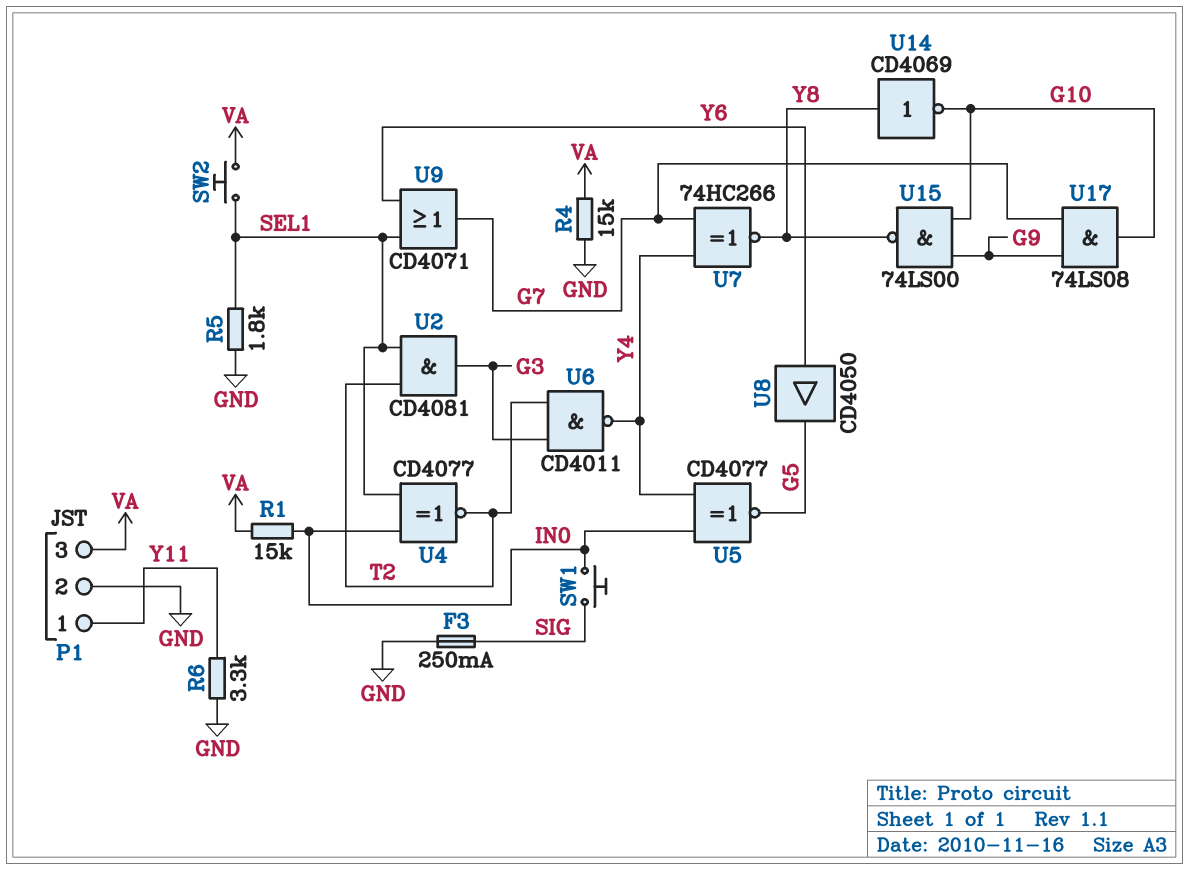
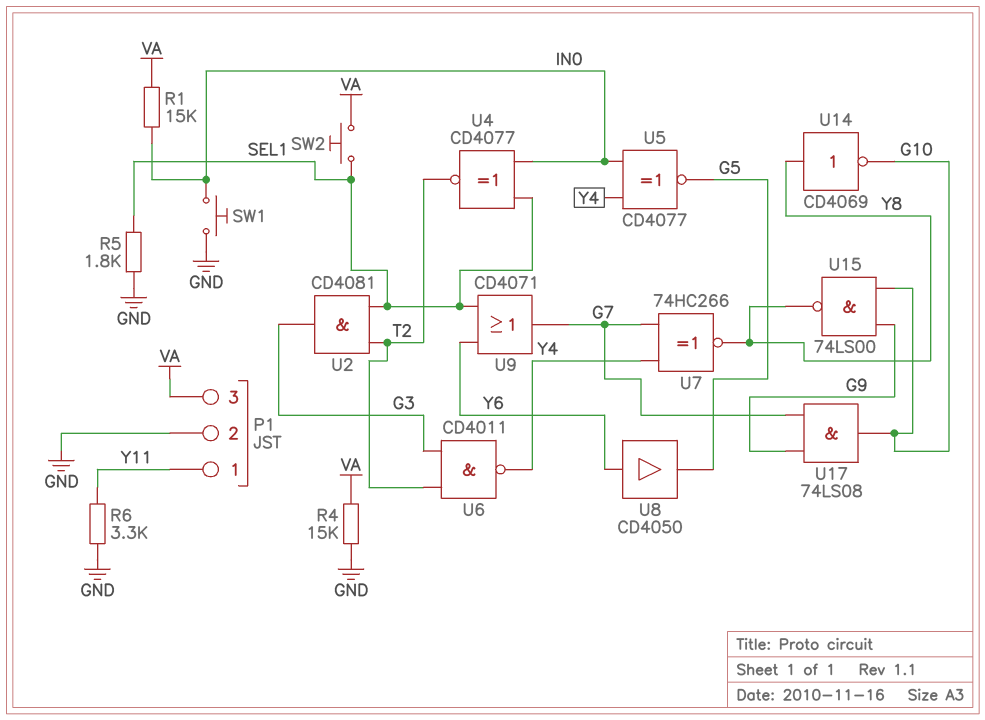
F3: 250mA (GND, SIG) -> none
SW1: button (IN0, SIG) -> button (GND, IN0)

